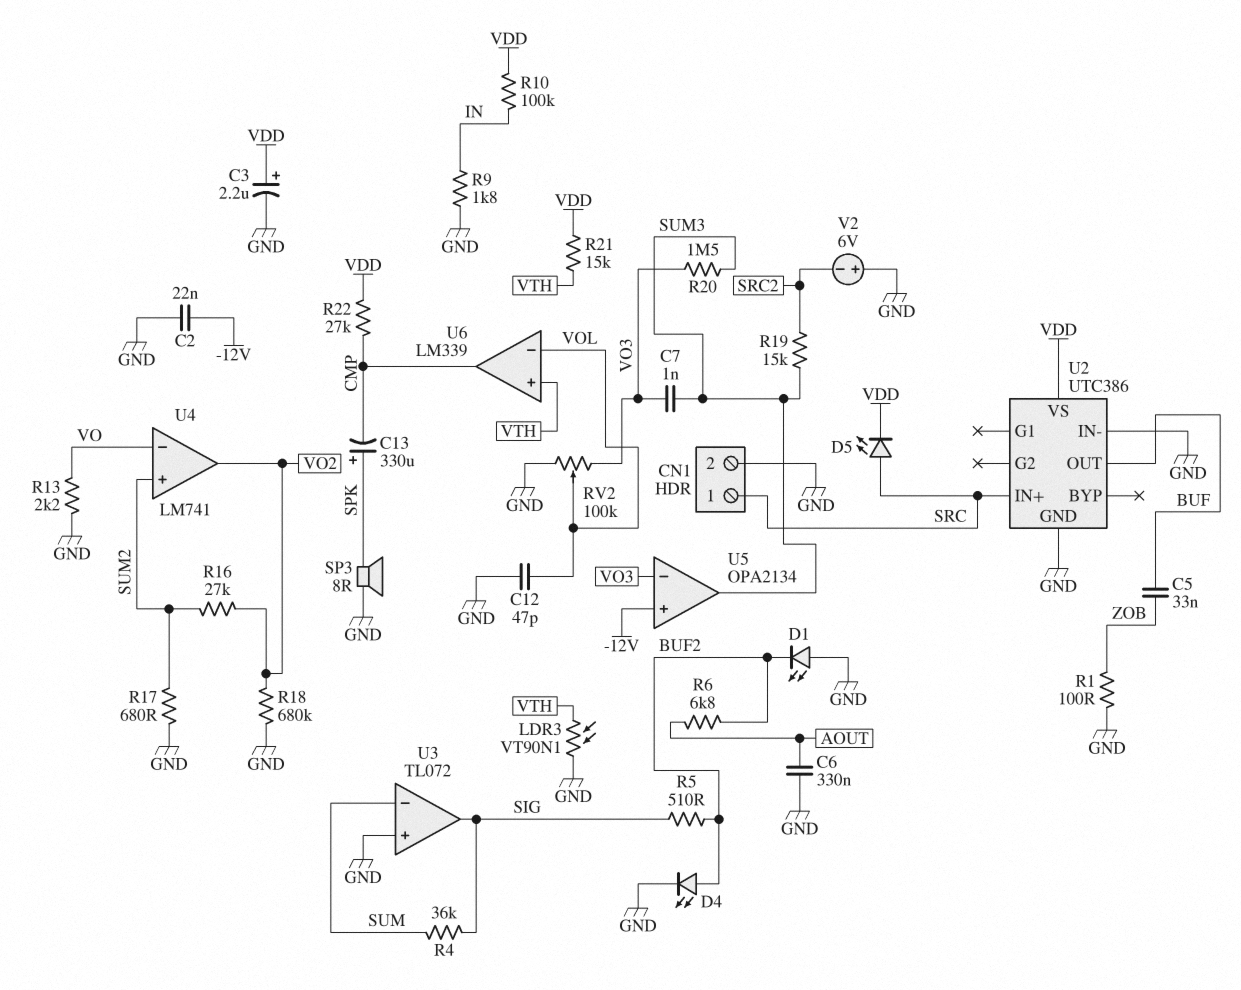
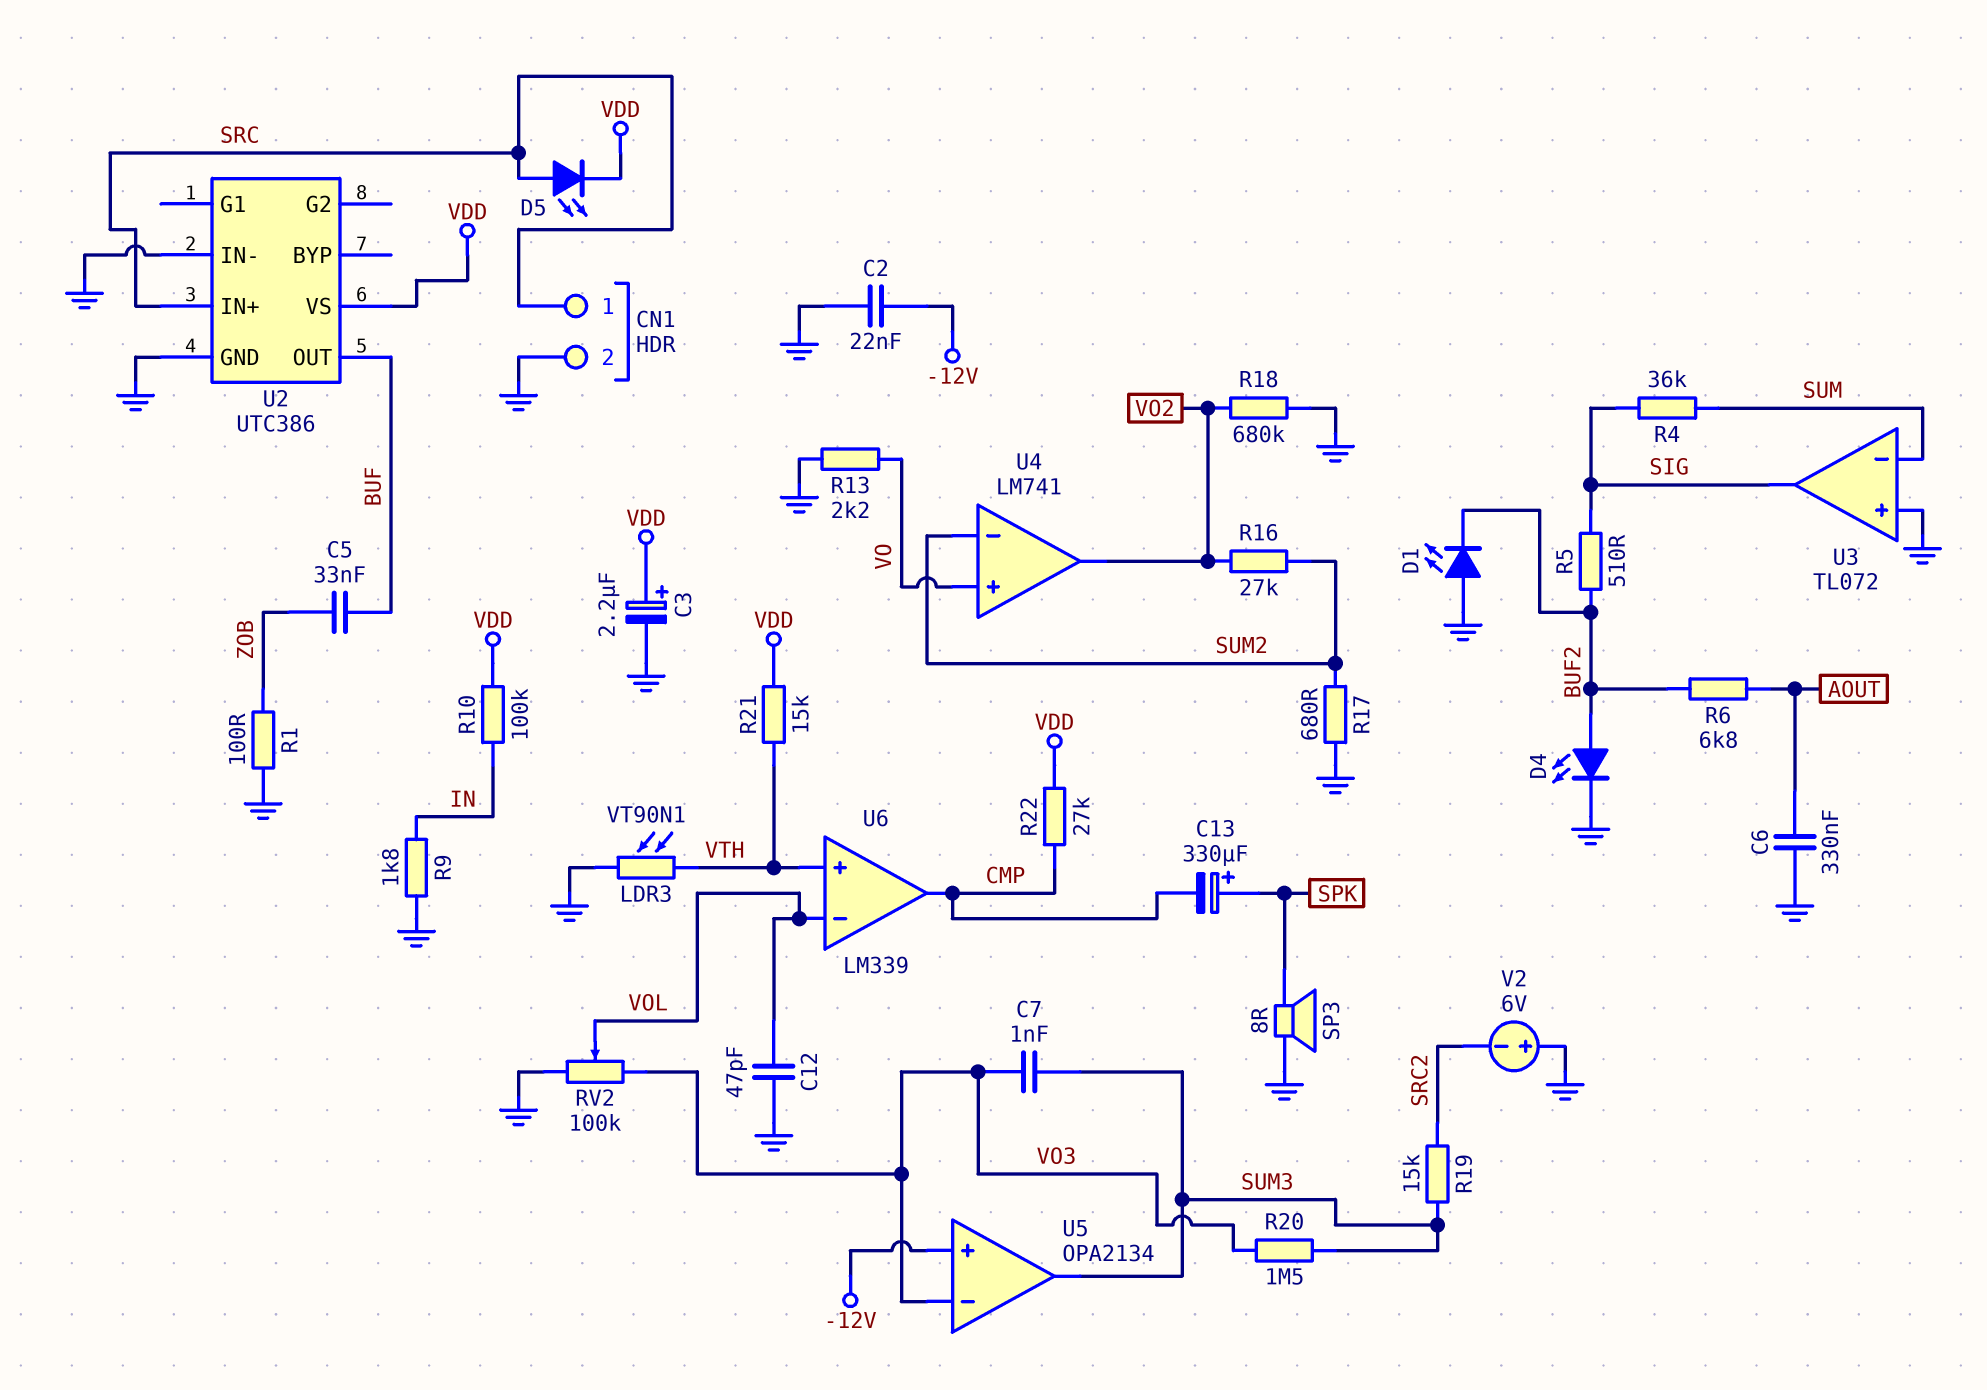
U4 pin in+: SUM2 -> VO
U4 pin in-: VO -> SUM2

